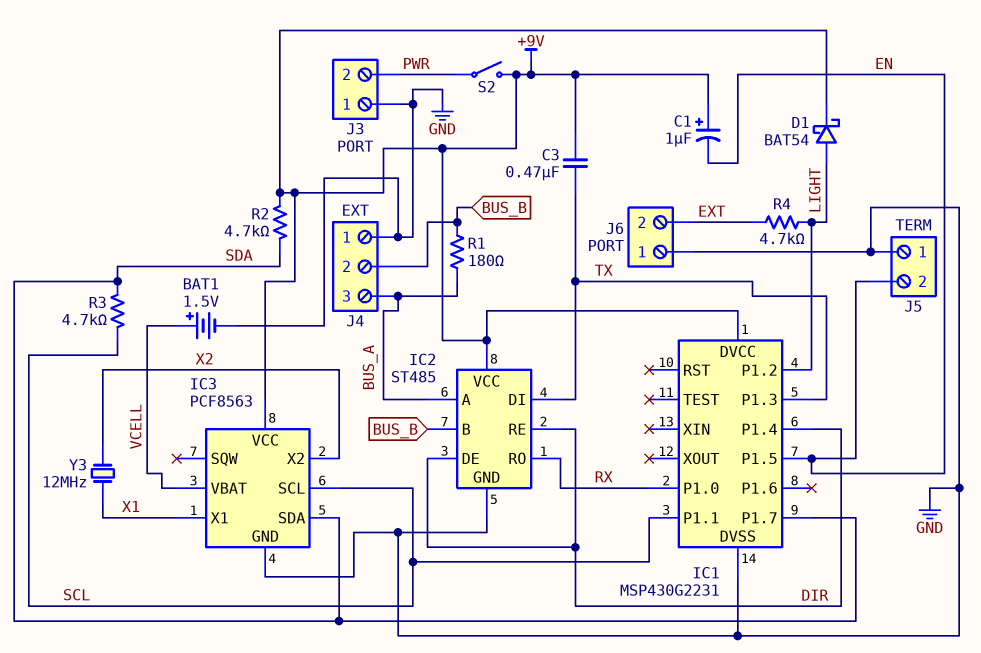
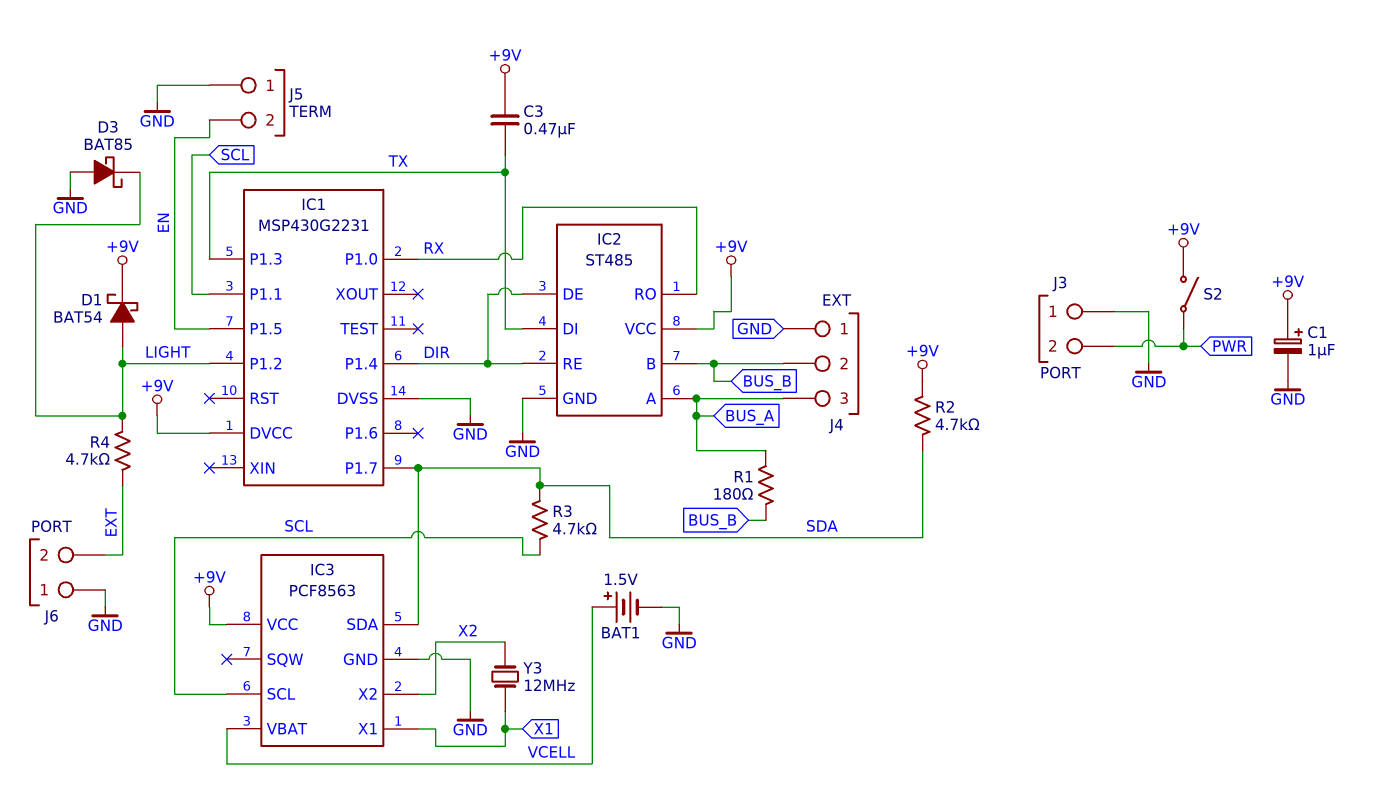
C1: 1uF (plus +9V, minus EN) -> 1uF (plus +9V, minus GND)
D3: none -> schottky BAT85 (A GND, K LIGHT)

